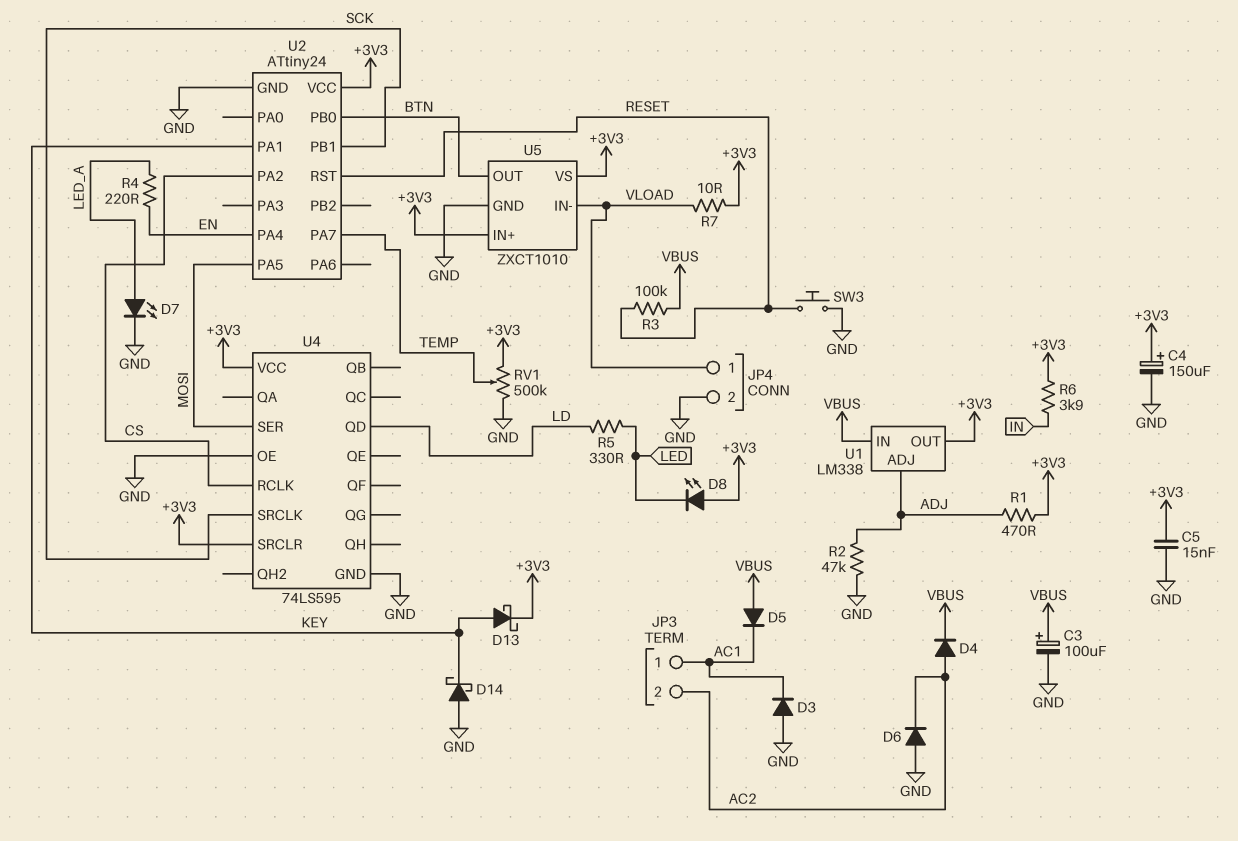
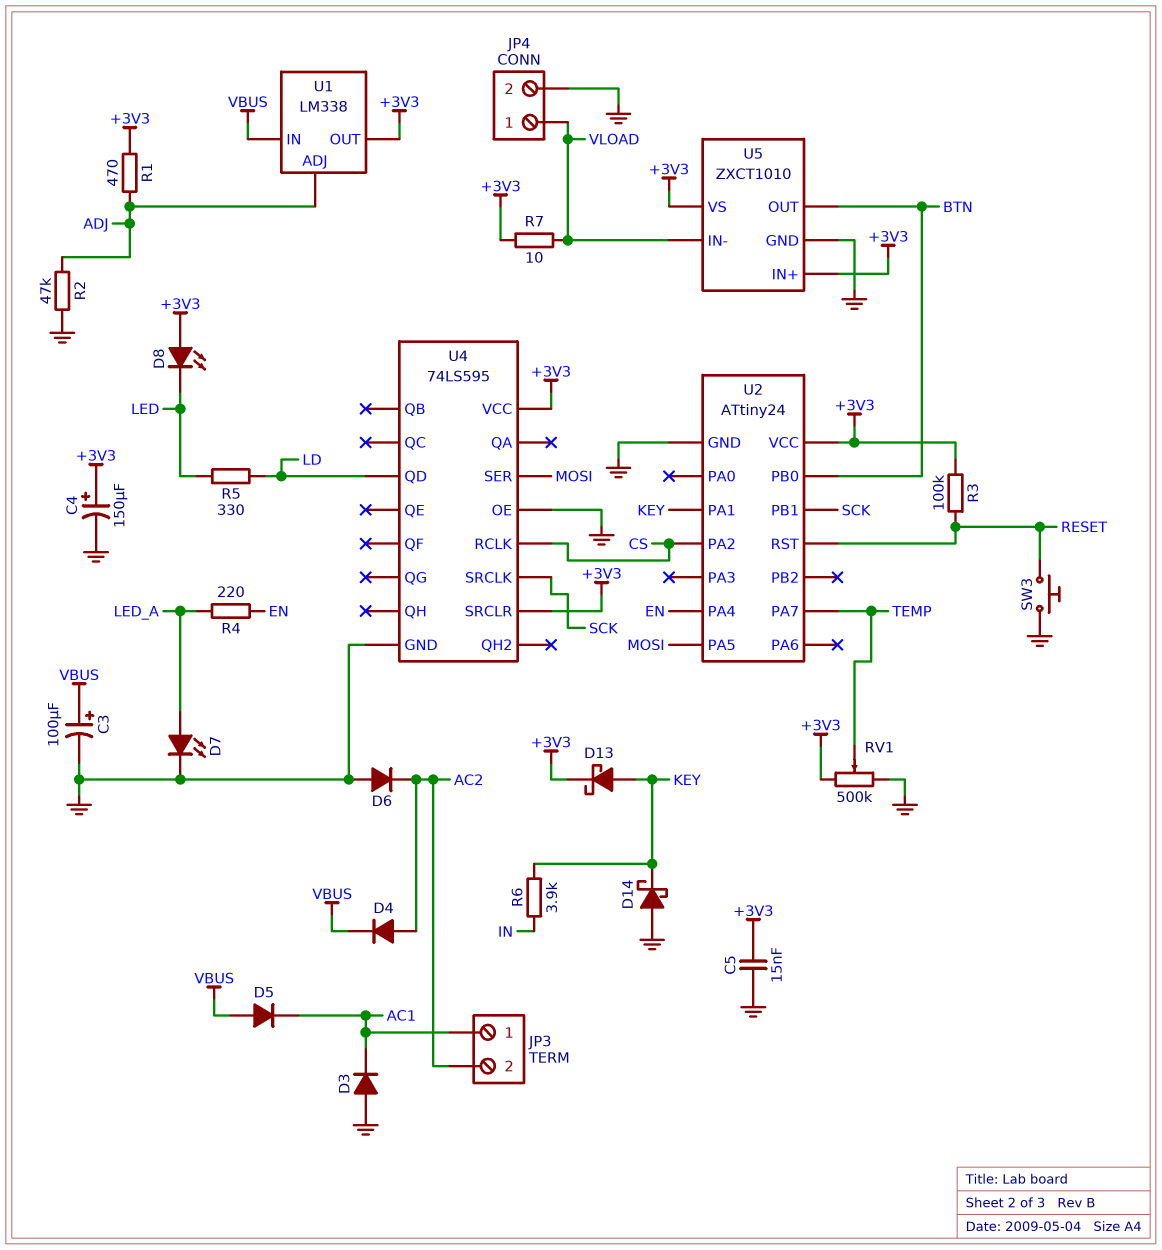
R3: 100k (RESET, VBUS) -> 100k (+3V3, RESET)
R6: 3.9k (+3V3, IN) -> 3.9k (IN, KEY)

